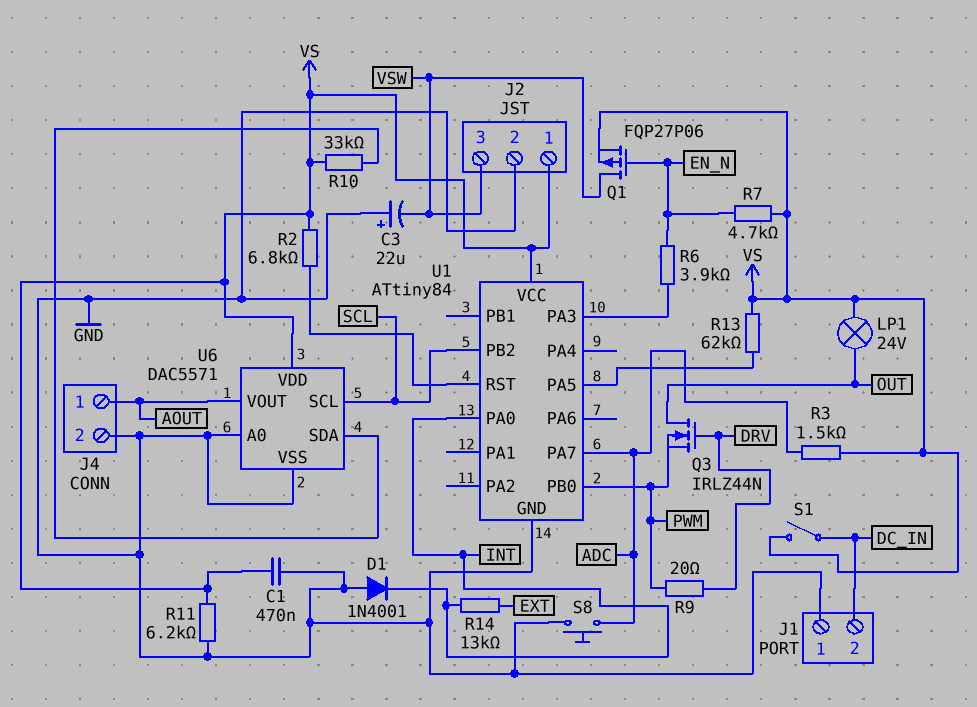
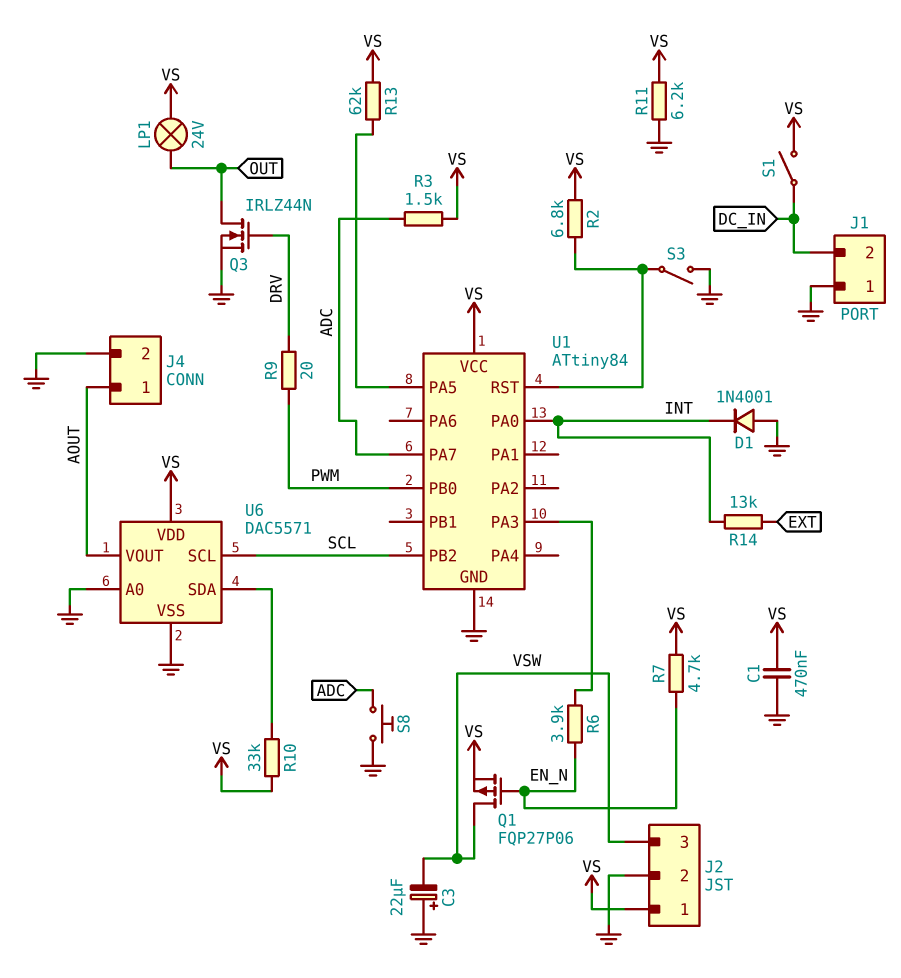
Q3: NMOS IRLZ44N (G DRV, D OUT, S PWM) -> NMOS IRLZ44N (G DRV, D OUT, S GND)
S3: none -> switch (GND, U1/RST)

